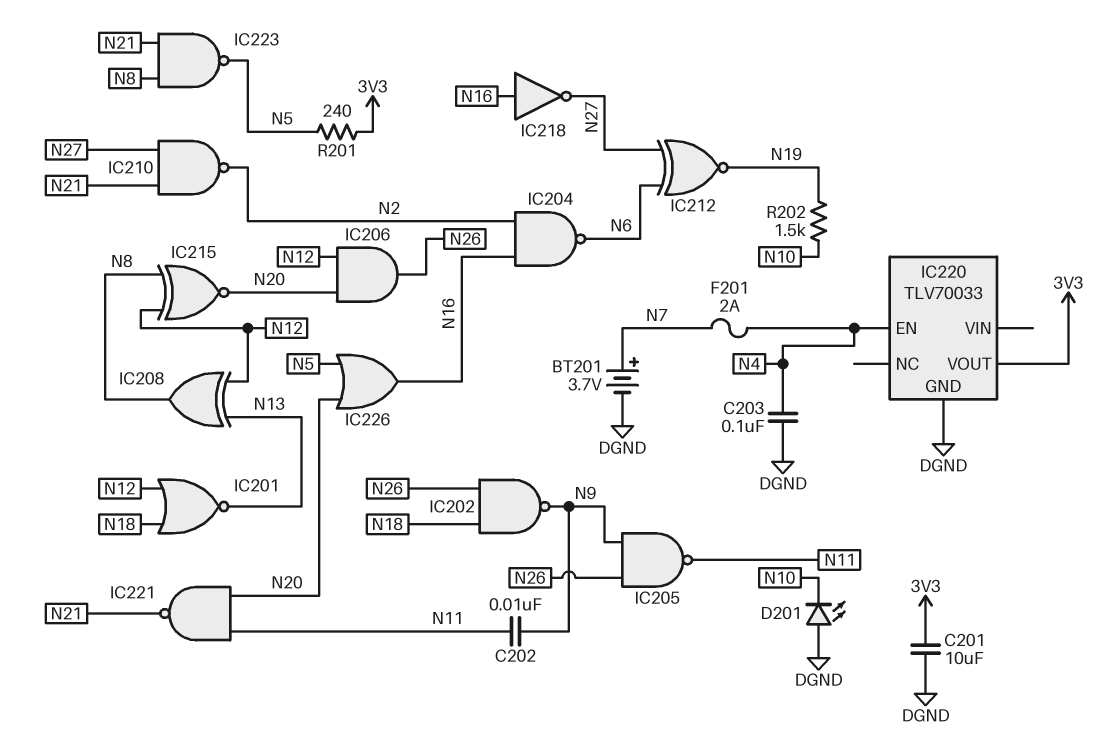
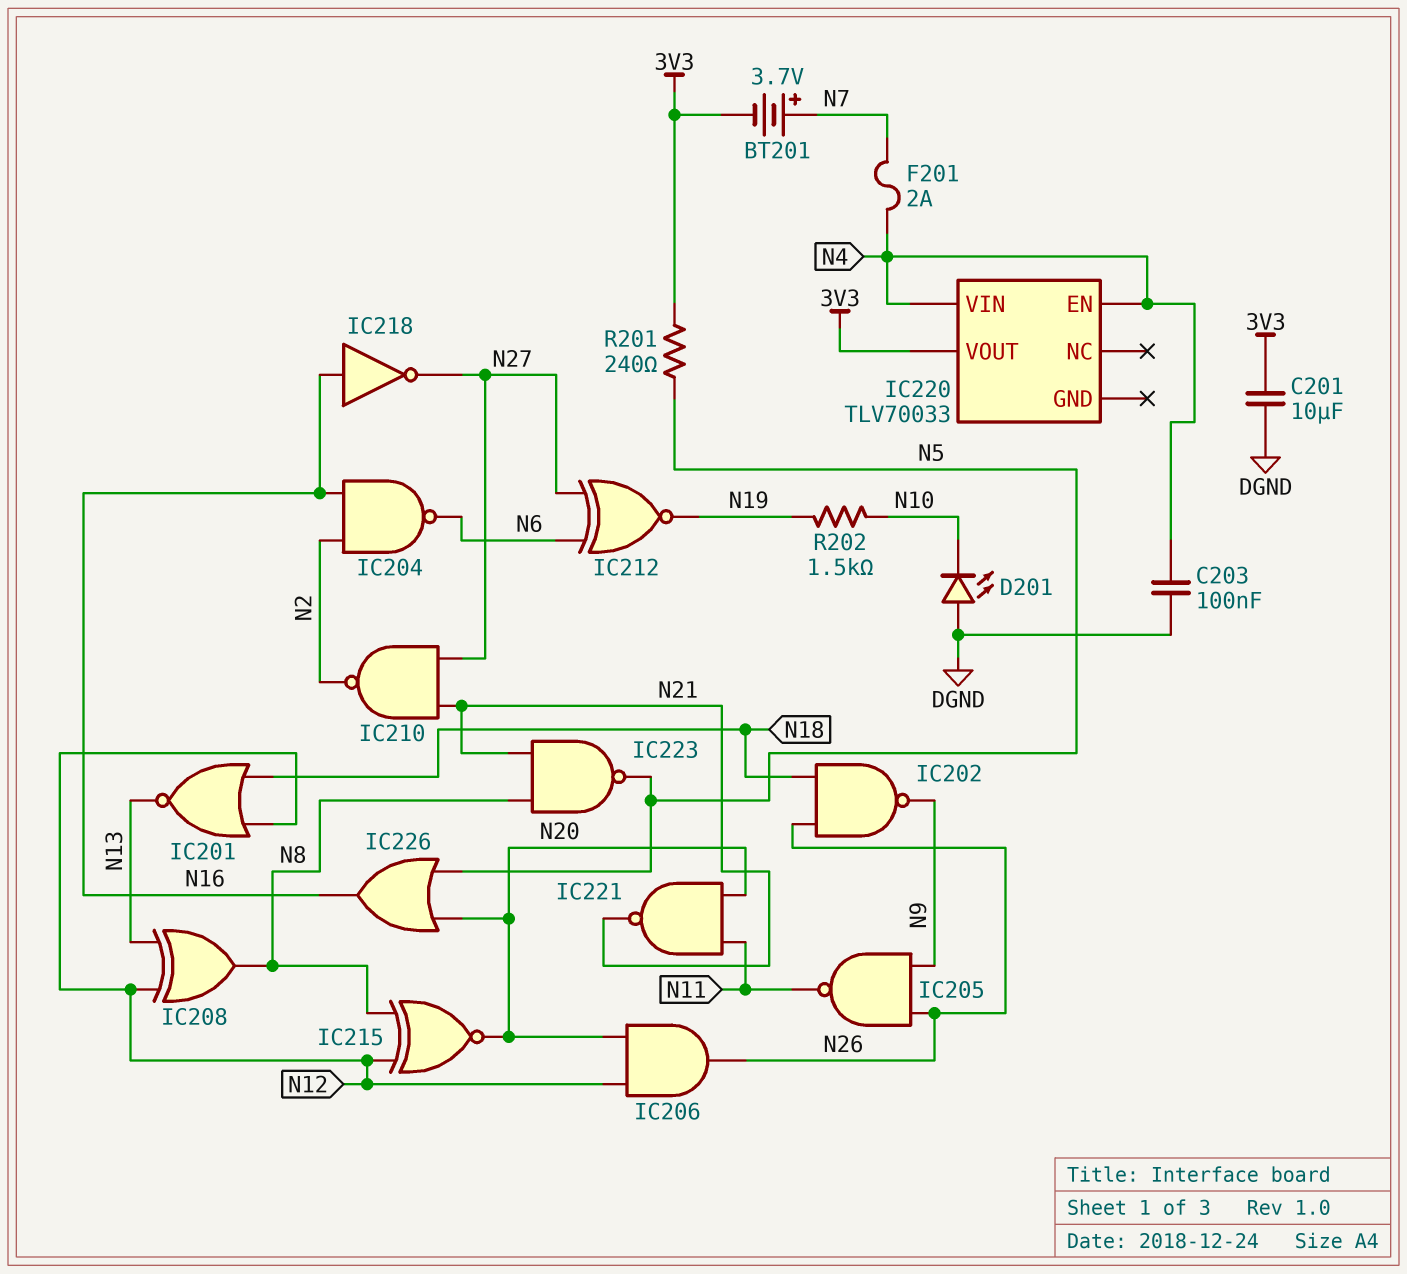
BT201: 3.7V (plus N7, minus DGND) -> 3.7V (plus N7, minus 3V3)
C202: 10nF (N9, N11) -> none
IC220 pin GND: DGND -> none
IC220 pin VIN: none -> N4

